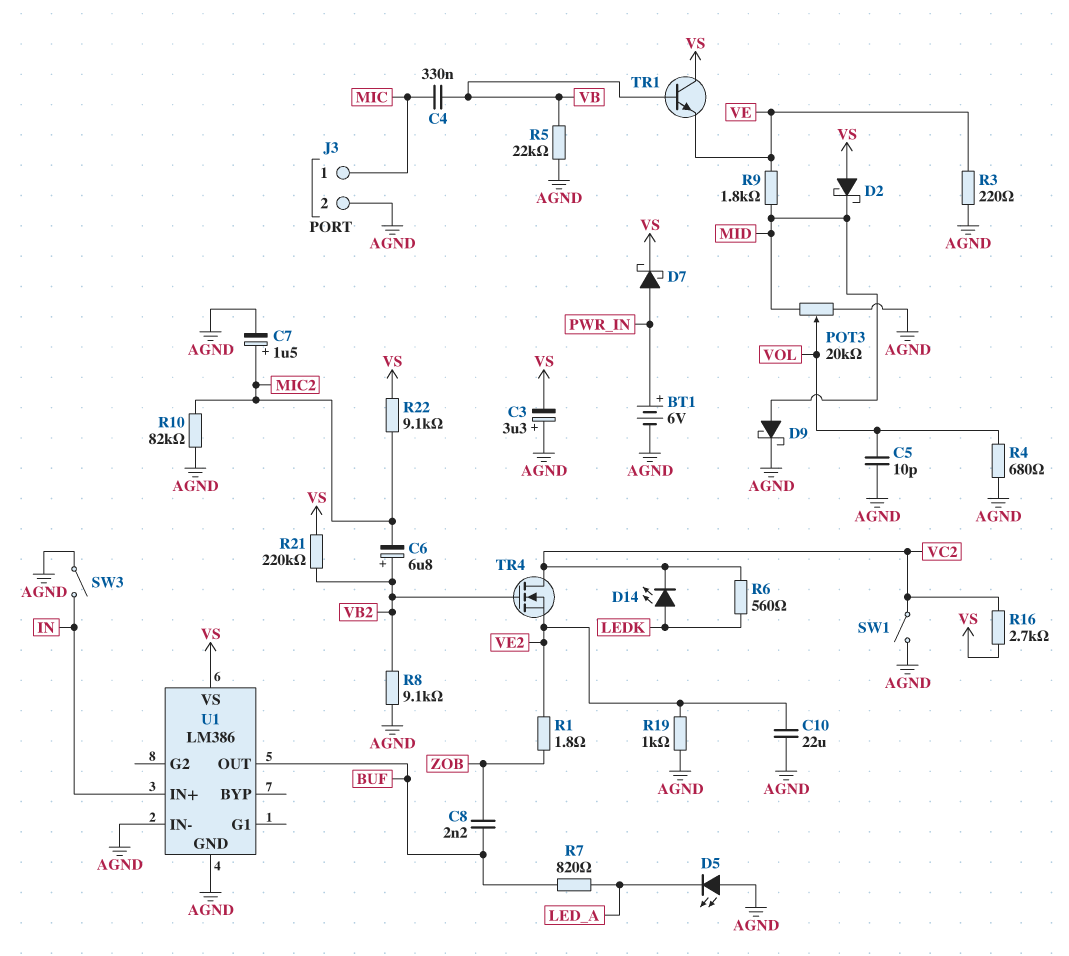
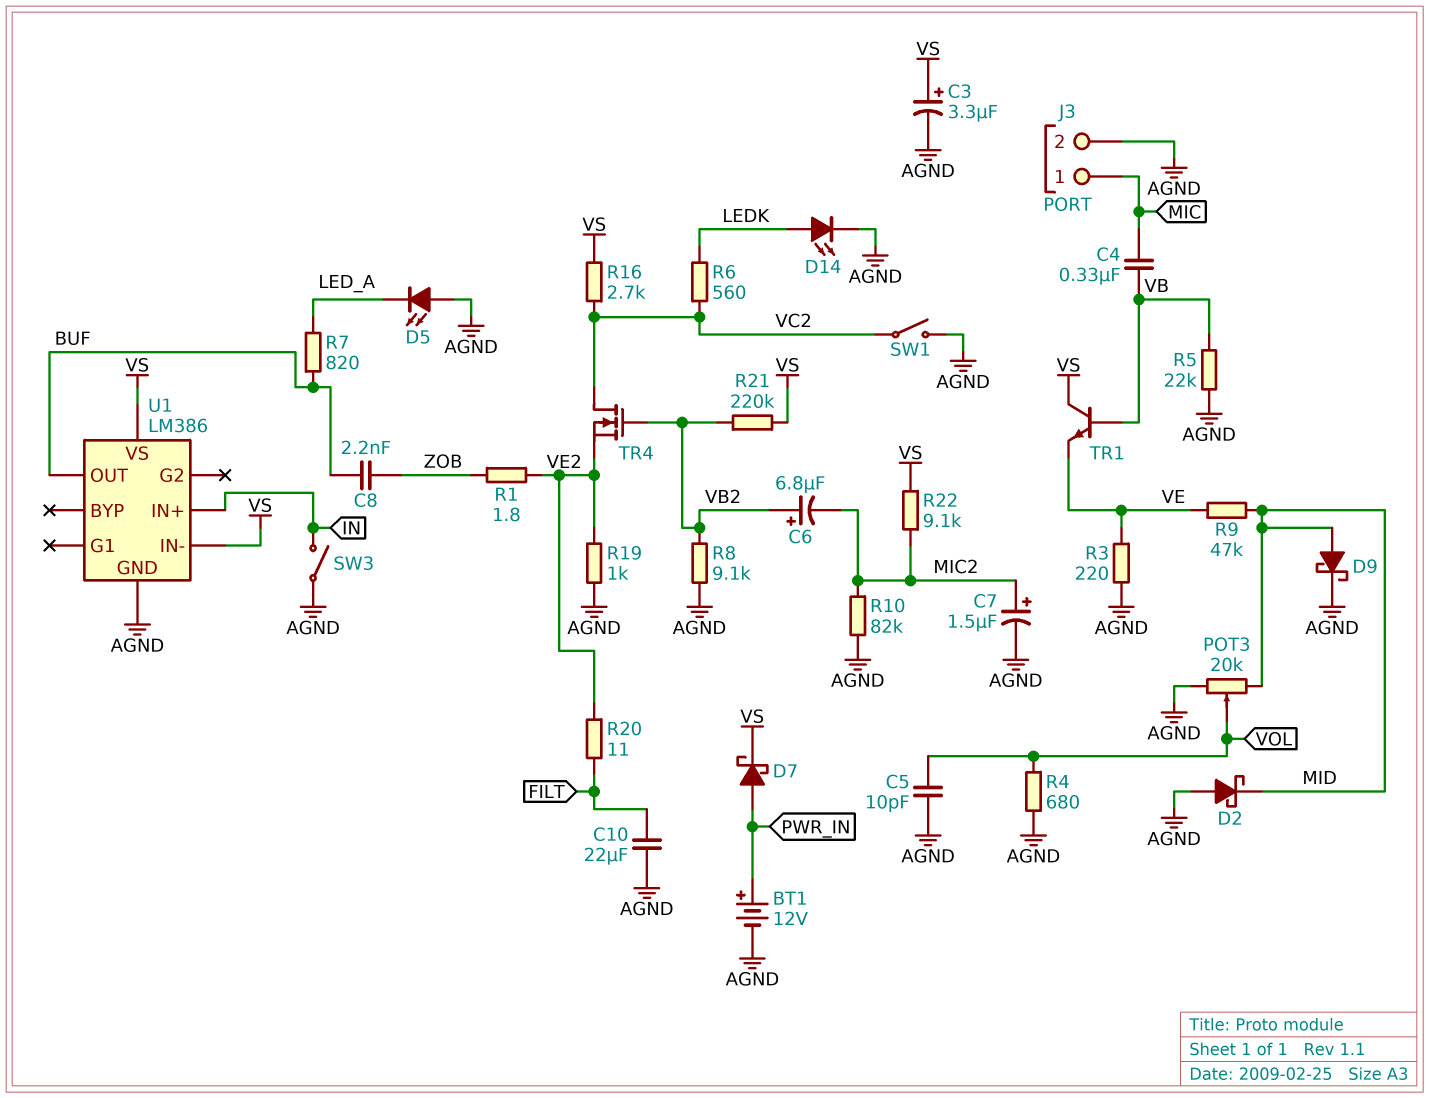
BT1: 6V (plus PWR_IN, minus AGND) -> 12V (plus PWR_IN, minus AGND)
C3: 3.3uF (plus AGND, minus VS) -> 3.3uF (plus VS, minus AGND)
C10: 22uF (AGND, VE2) -> 22uF (AGND, FILT)
D2: schottky (A VS, K MID) -> schottky (A AGND, K MID)
D14: LED (A LEDK, K VC2) -> LED (A LEDK, K AGND)
R9: 1.8k (MID, VE) -> 47k (MID, VE)
R20: none -> 11 (FILT, VE2)
U1 pin IN-: AGND -> VS

